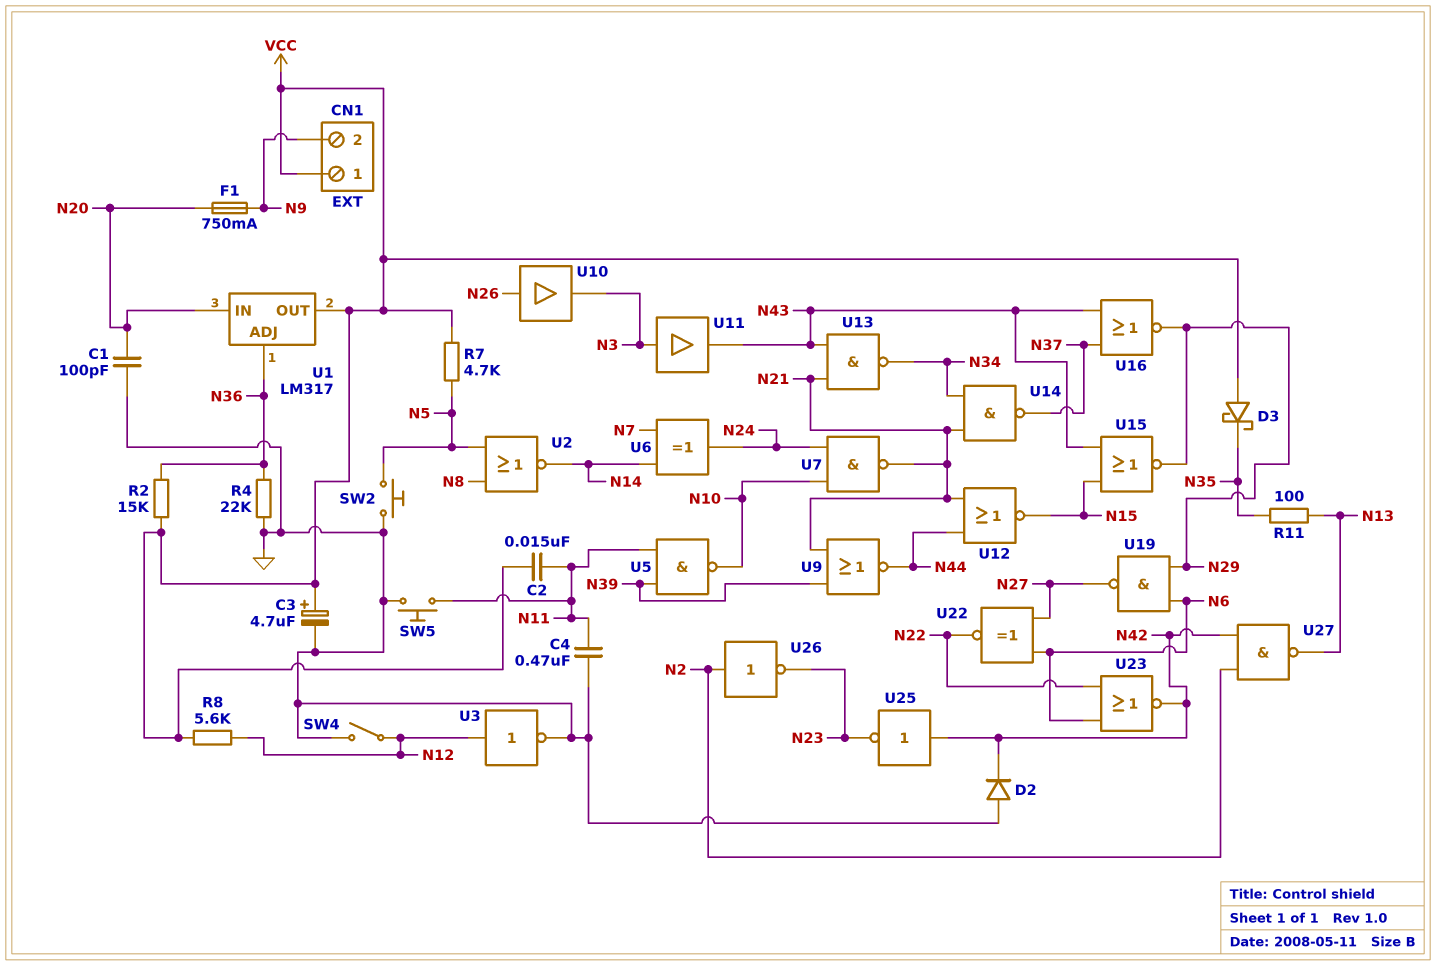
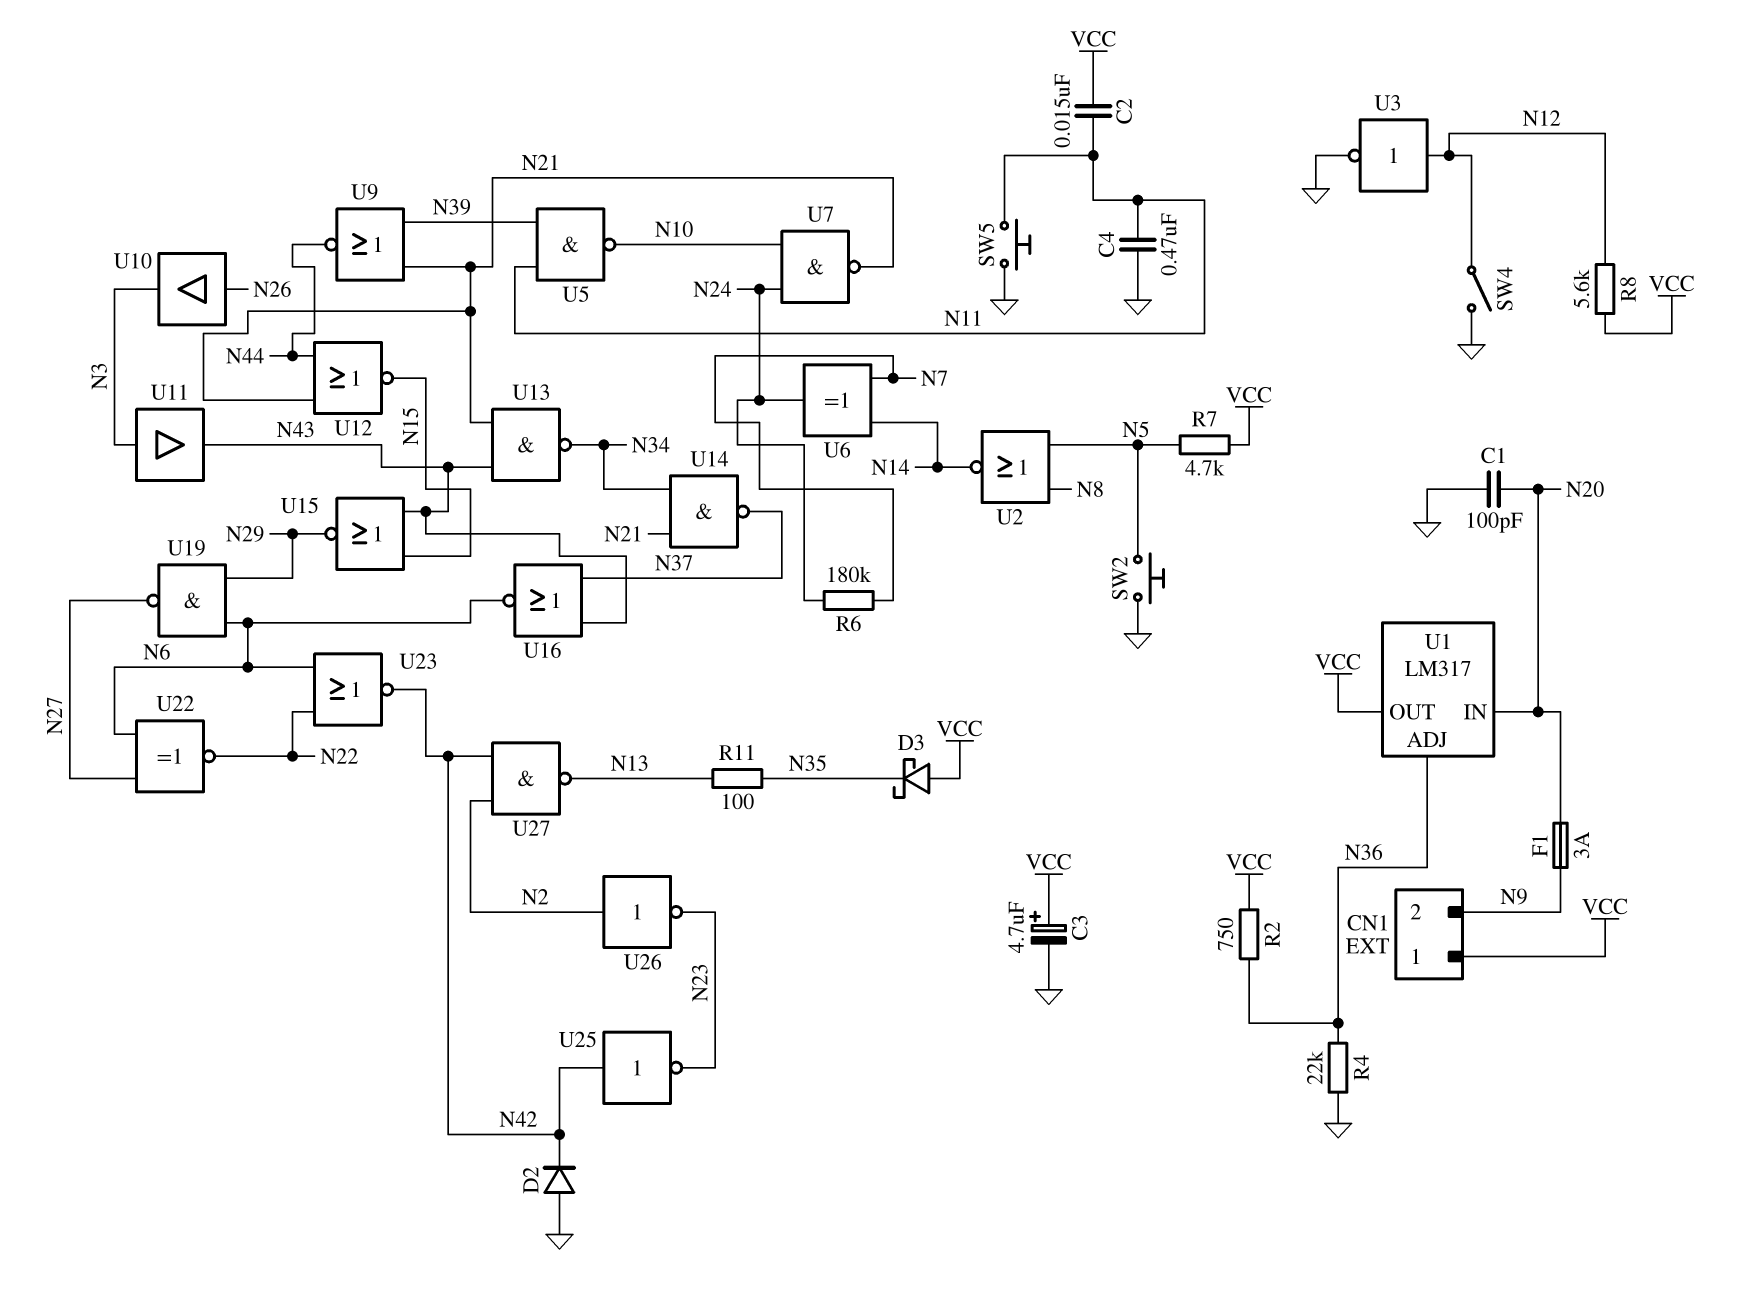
F1: 750mA (N9, N20) -> 3A (N9, N20)
R2: 15k (N36, VCC) -> 750 (N36, VCC)
R6: none -> 180k (N7, N24)
U16: NOR (in N37, in N43, out N29) -> NOR (in N37, in N43, out N6)

